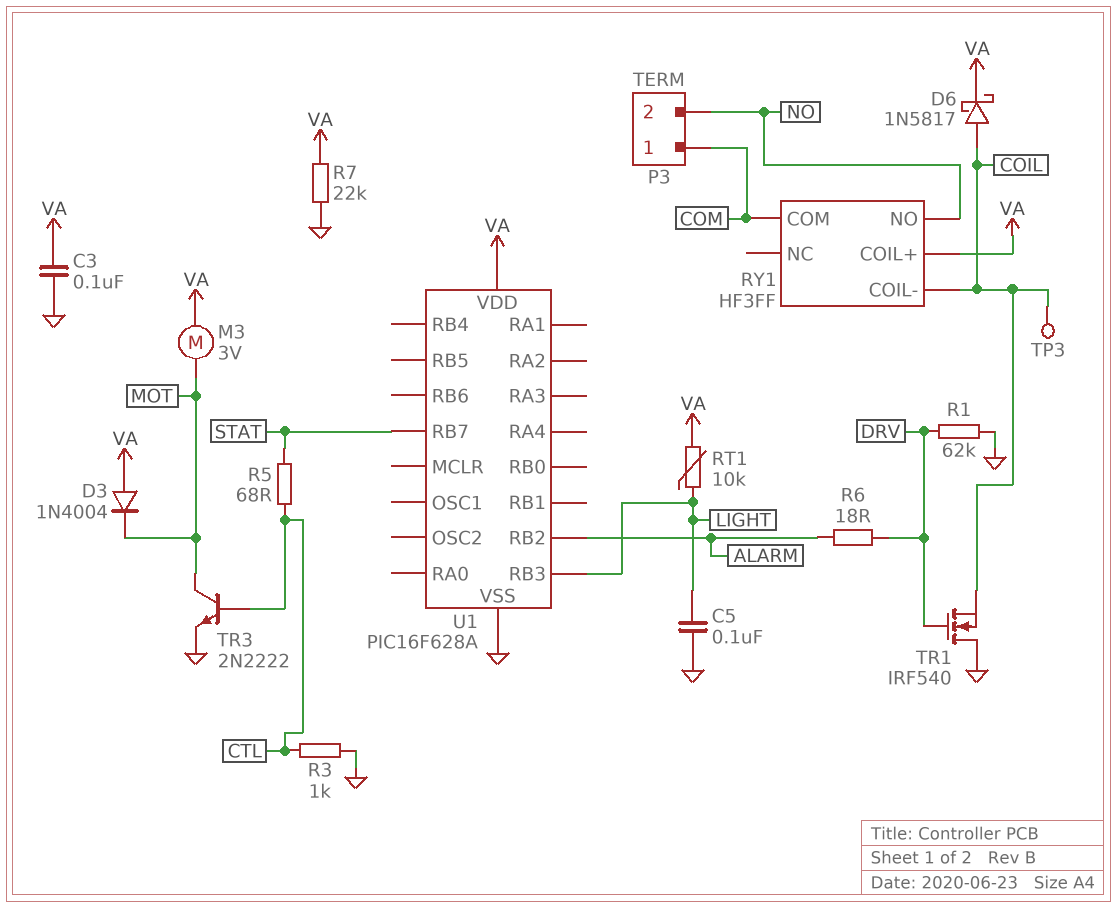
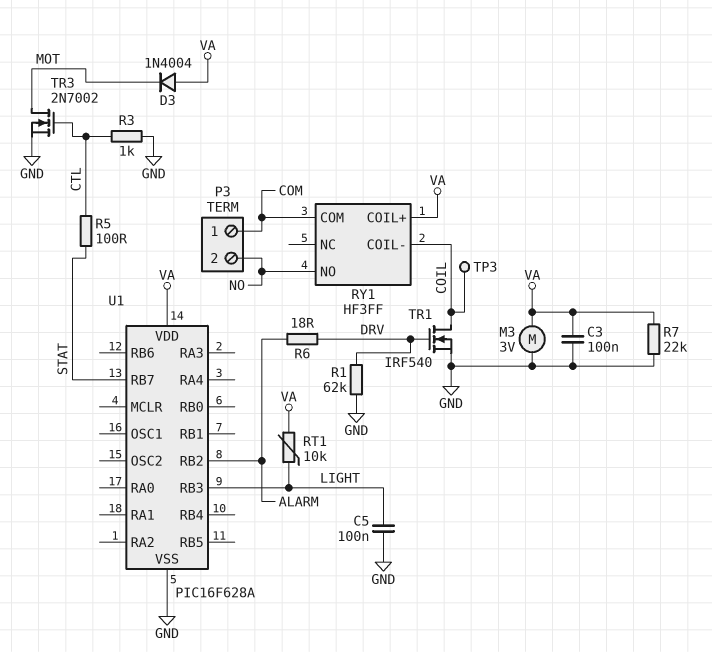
D6: schottky 1N5817 (A COIL, K VA) -> none
M3: motor 3V (MOT, VA) -> motor 3V (GND, VA)
R5: 68 (CTL, STAT) -> 100 (CTL, STAT)
TR1: NMOS IRF540 (G DRV, D GND, S COIL) -> NMOS IRF540 (G DRV, D COIL, S GND)
TR3: NPN 2N2222 (B CTL, C MOT, E GND) -> NMOS 2N7002 (G CTL, D MOT, S GND)

